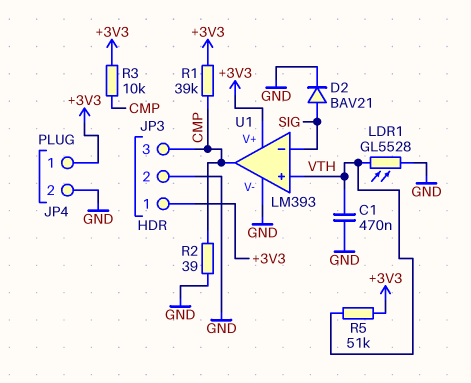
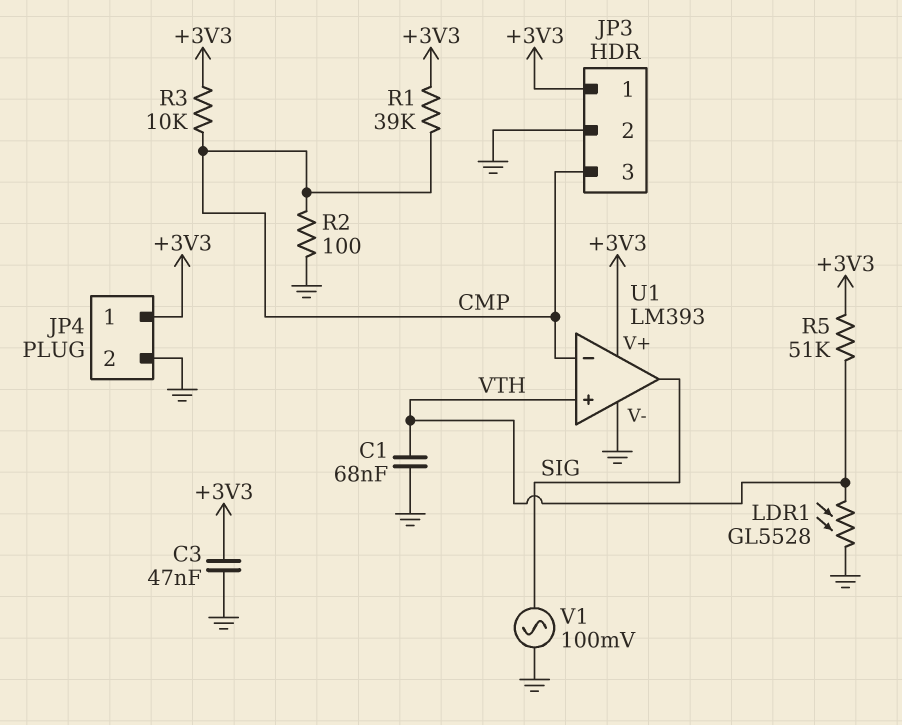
C1: 470nF (GND, VTH) -> 68nF (GND, VTH)
C3: none -> 47nF (+3V3, GND)
D2: diode BAV21 (A SIG, K GND) -> none
R2: 39 (CMP, GND) -> 100 (CMP, GND)
U1 pin in-: SIG -> CMP
U1 pin out: CMP -> SIG
V1: none -> AC 100mV (GND, SIG)

